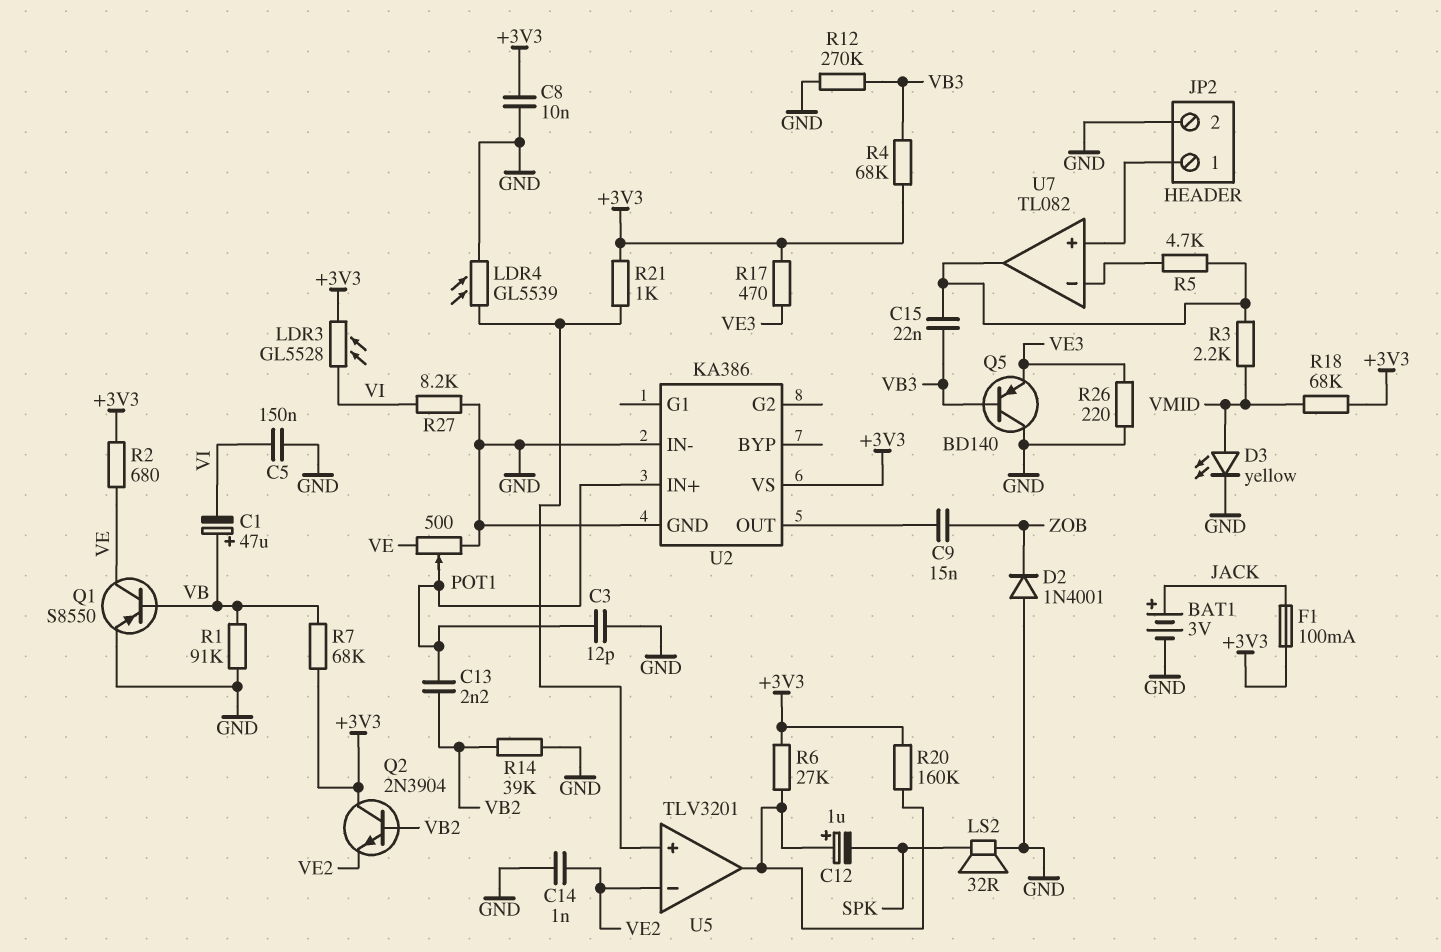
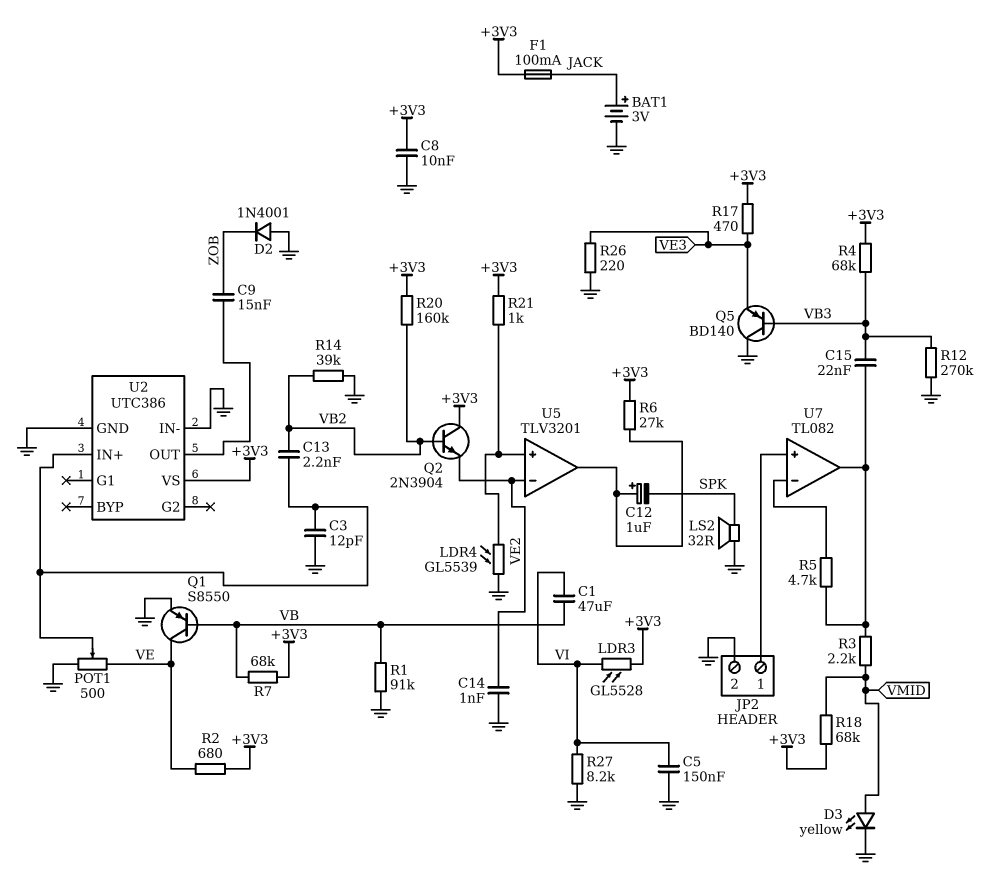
C1: 47uF (plus VB, minus VI) -> 47uF (VB, VI)
R20: 160k (+3V3, U5/out) -> 160k (+3V3, VB2)
U2: KA386 -> UTC386

